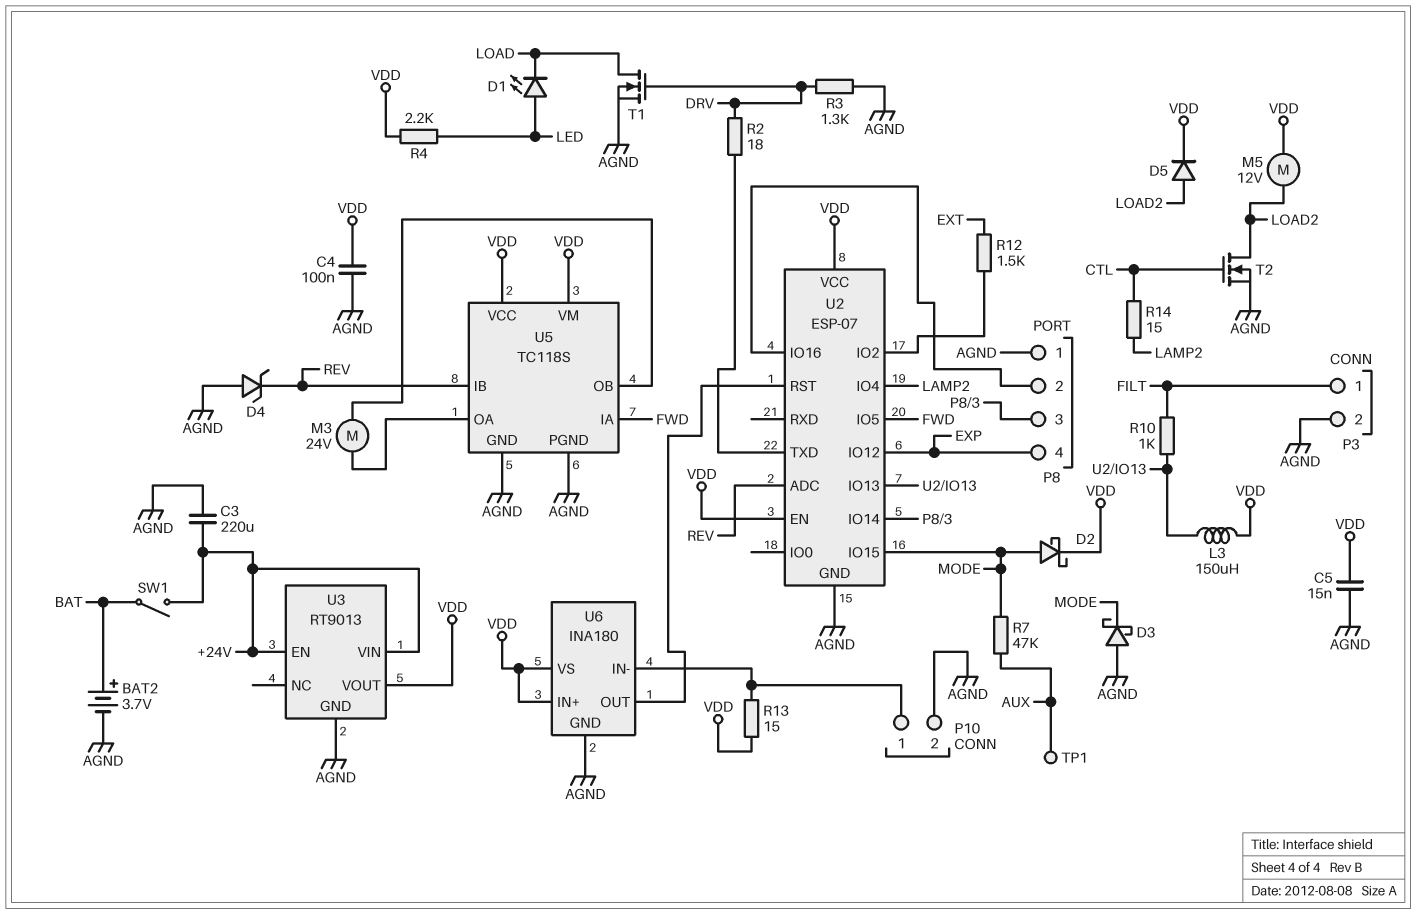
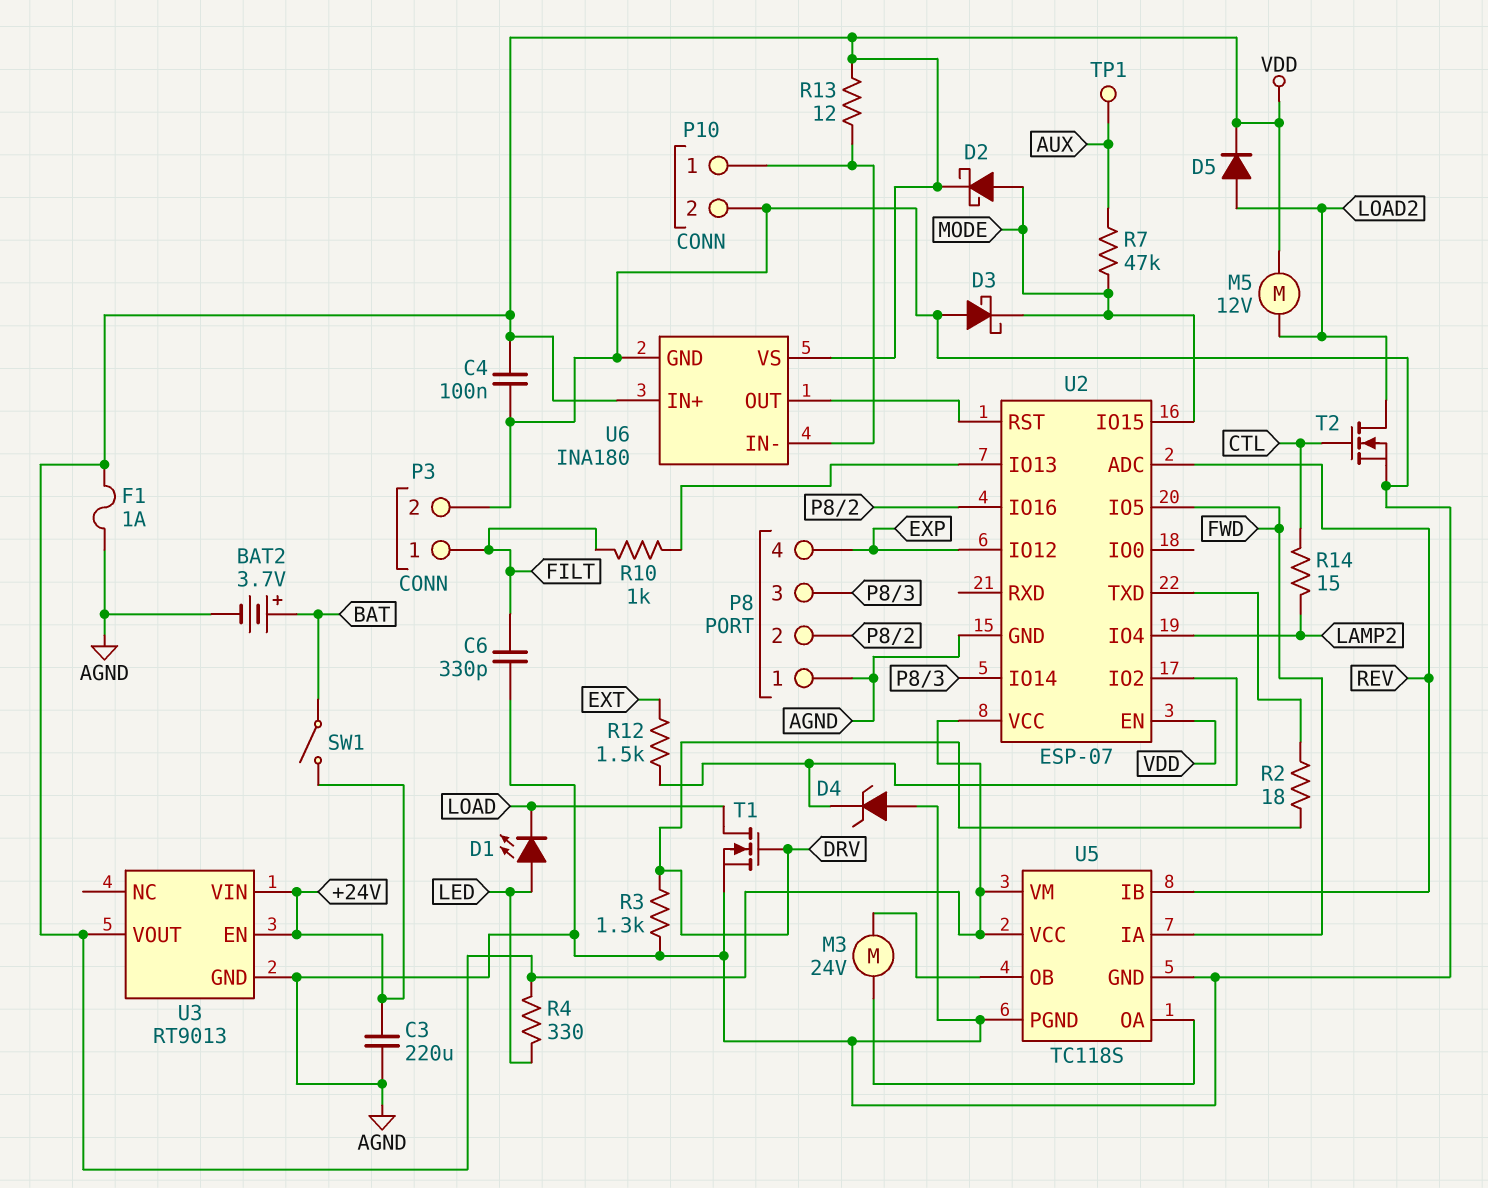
C5: 15nF (AGND, VDD) -> none
C6: none -> 330pF (AGND, FILT)
D4: zener (A AGND, K REV) -> zener (A AGND, K U2/IO2)
F1: none -> 1A (AGND, VDD)
L3: 150uH (U2/IO13, VDD) -> none
R4: 2.2k (LED, VDD) -> 330 (LED, VDD)
R13: 15 (P10/1, VDD) -> 12 (P10/1, VDD)

